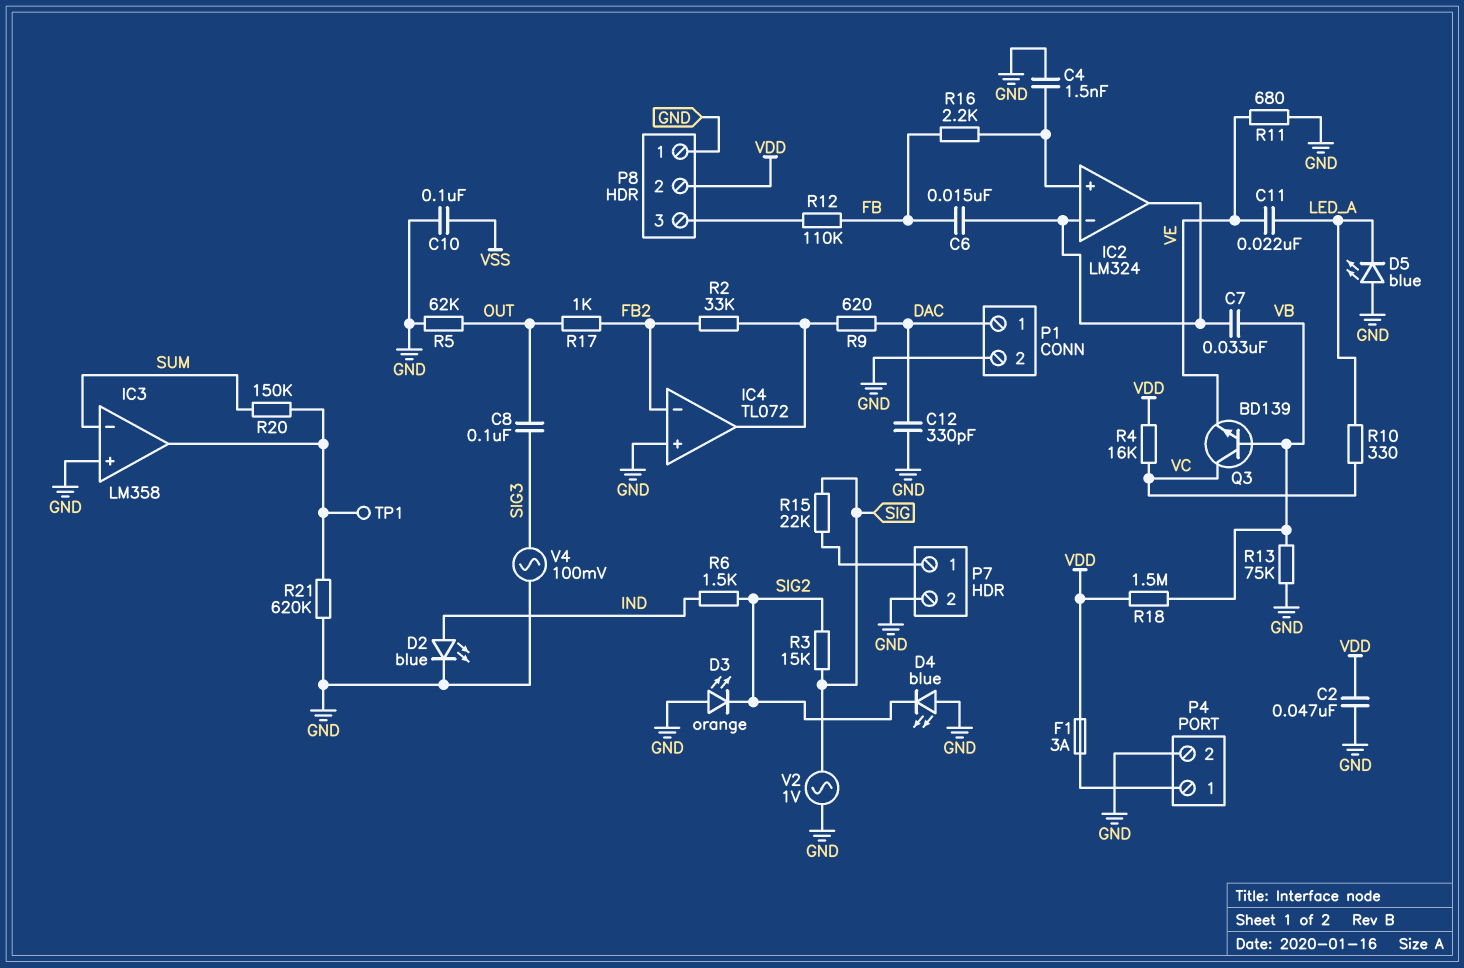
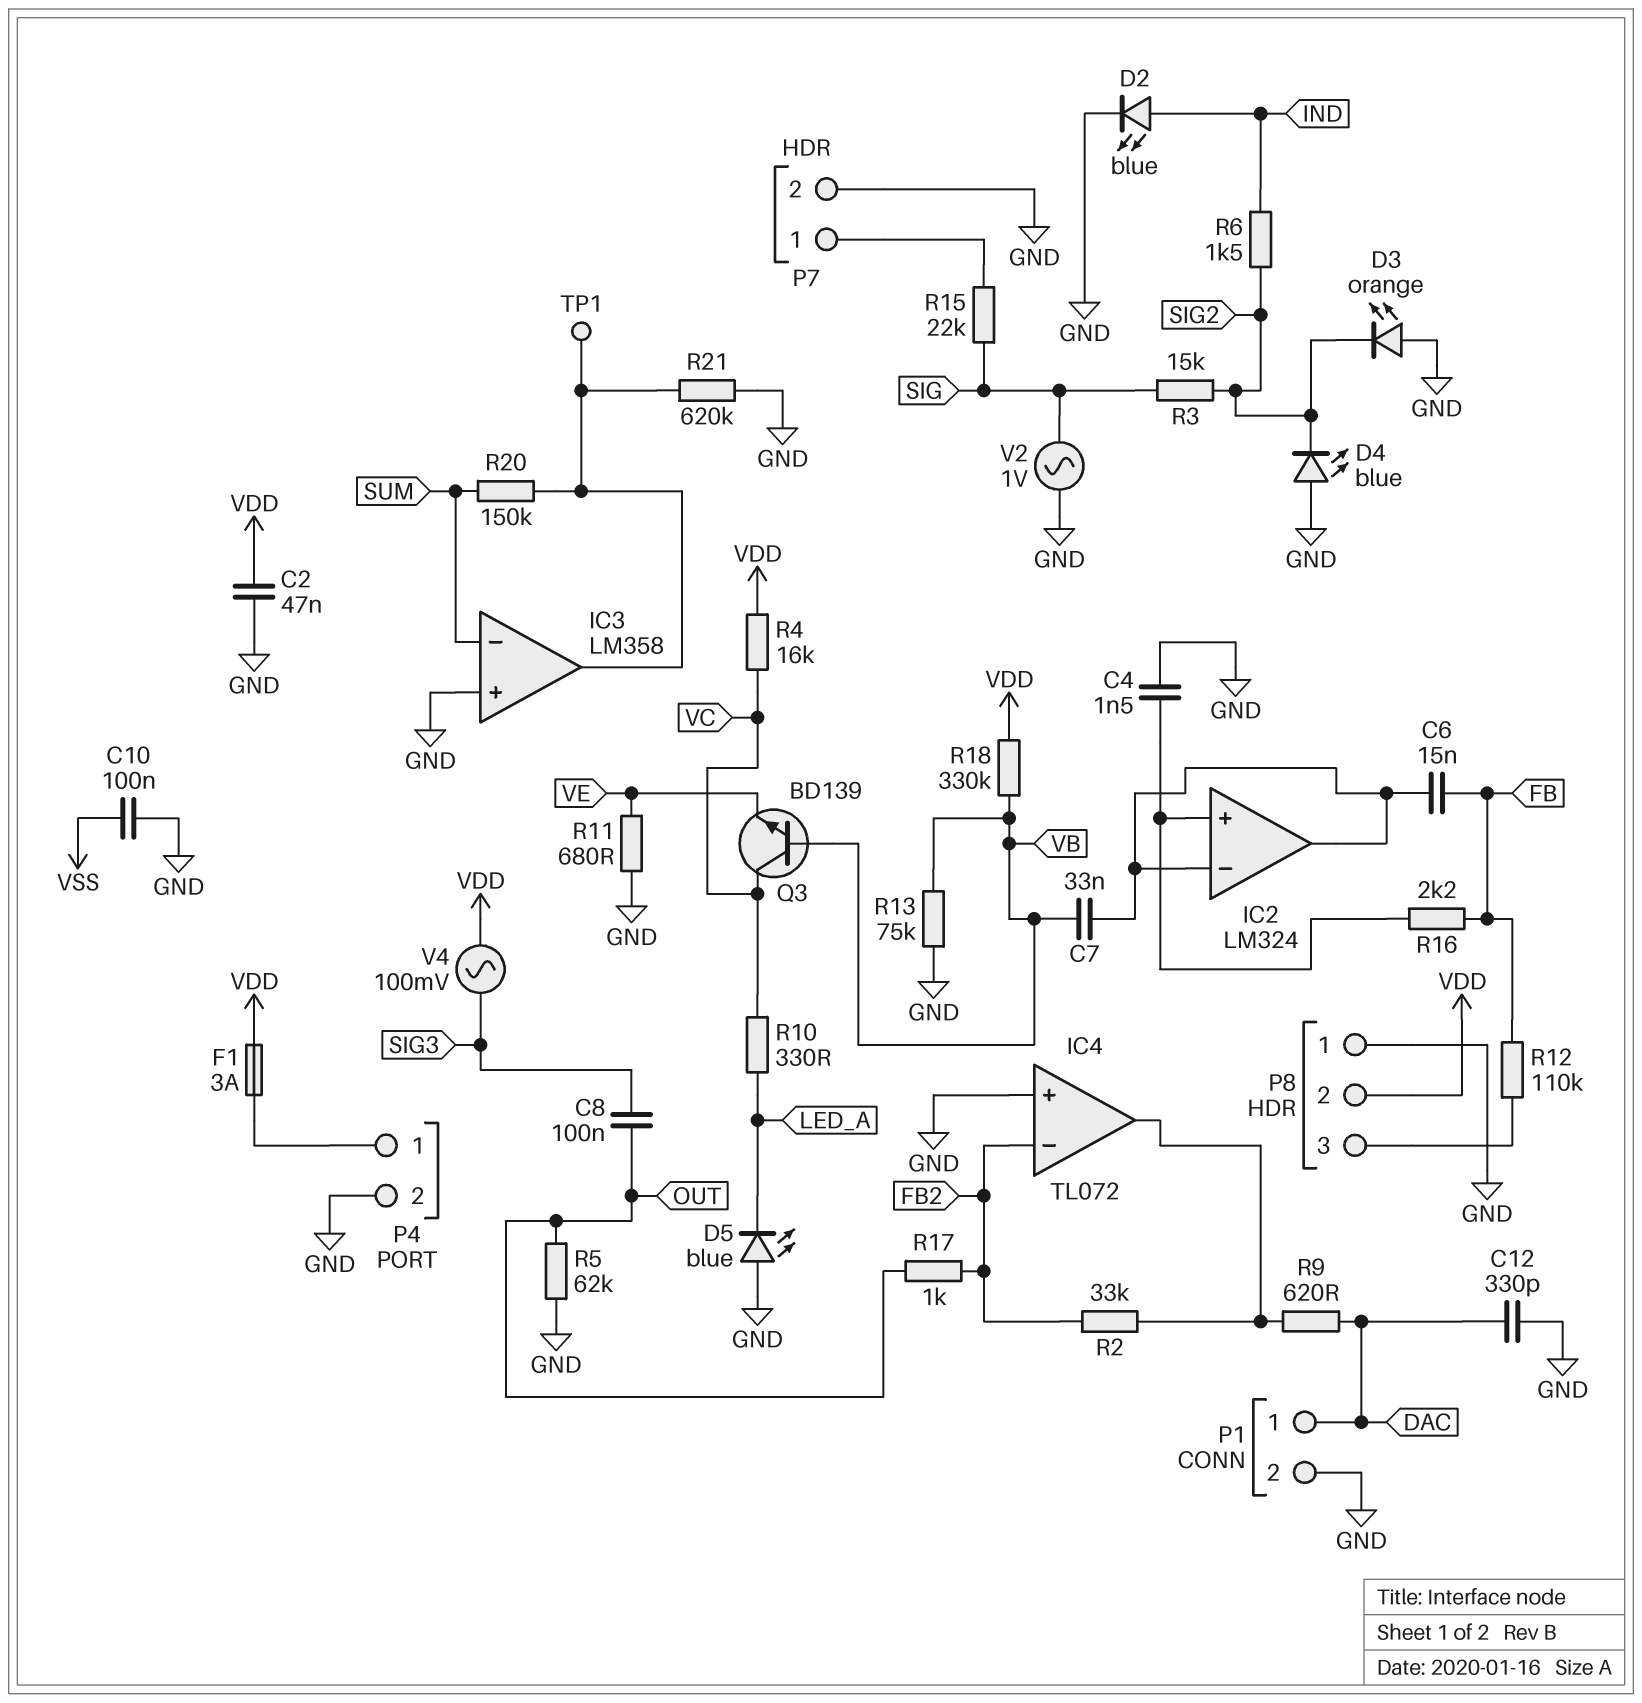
C11: 22nF (LED_A, VE) -> none
R18: 1.5M (VB, VDD) -> 330k (VB, VDD)
V4: AC 100mV (GND, SIG3) -> AC 100mV (SIG3, VDD)

